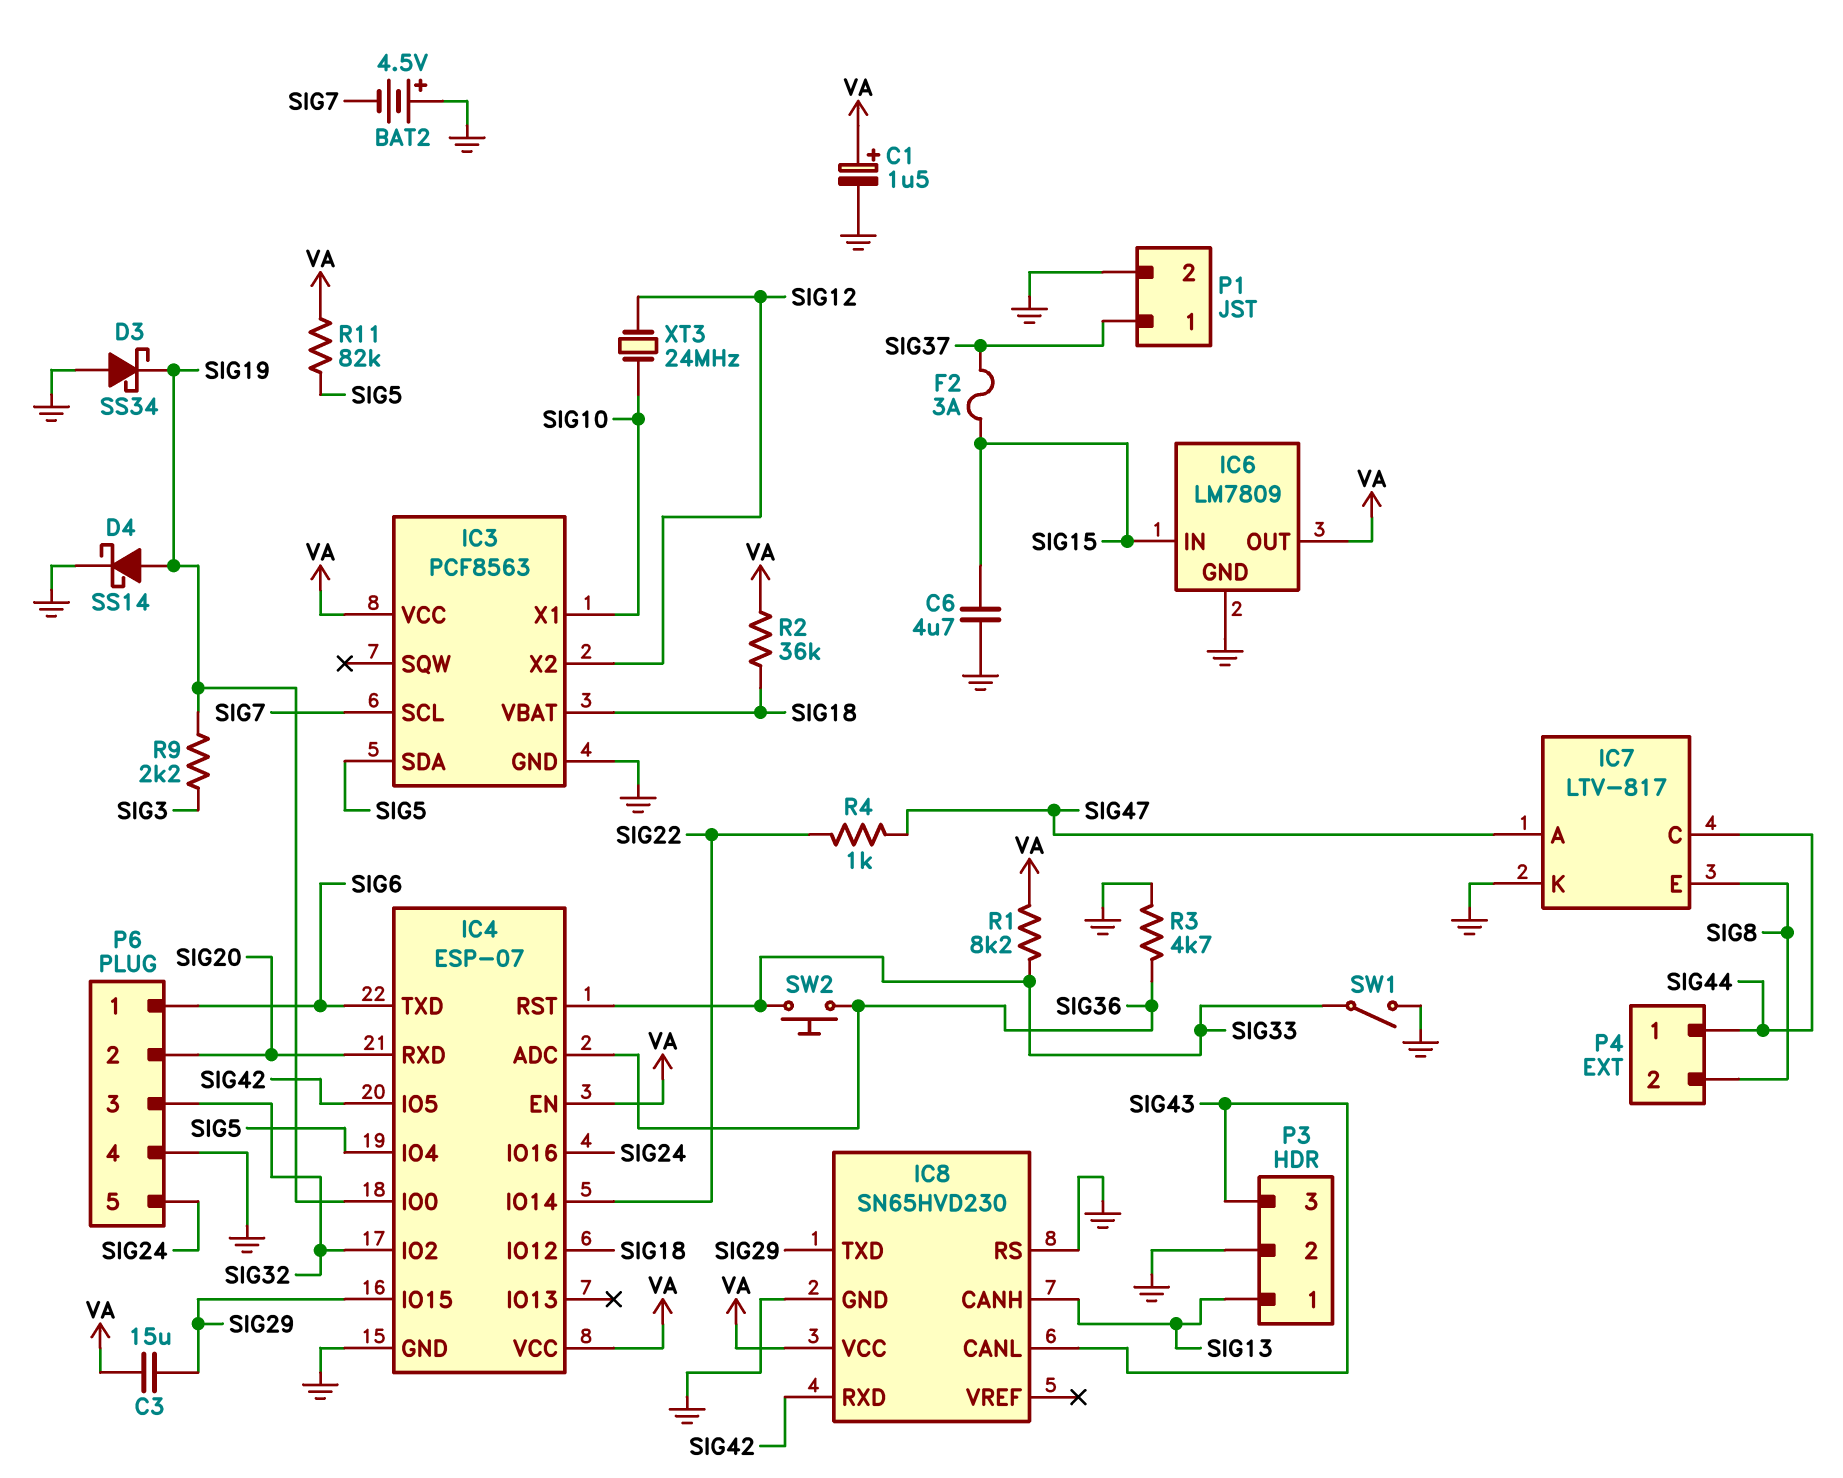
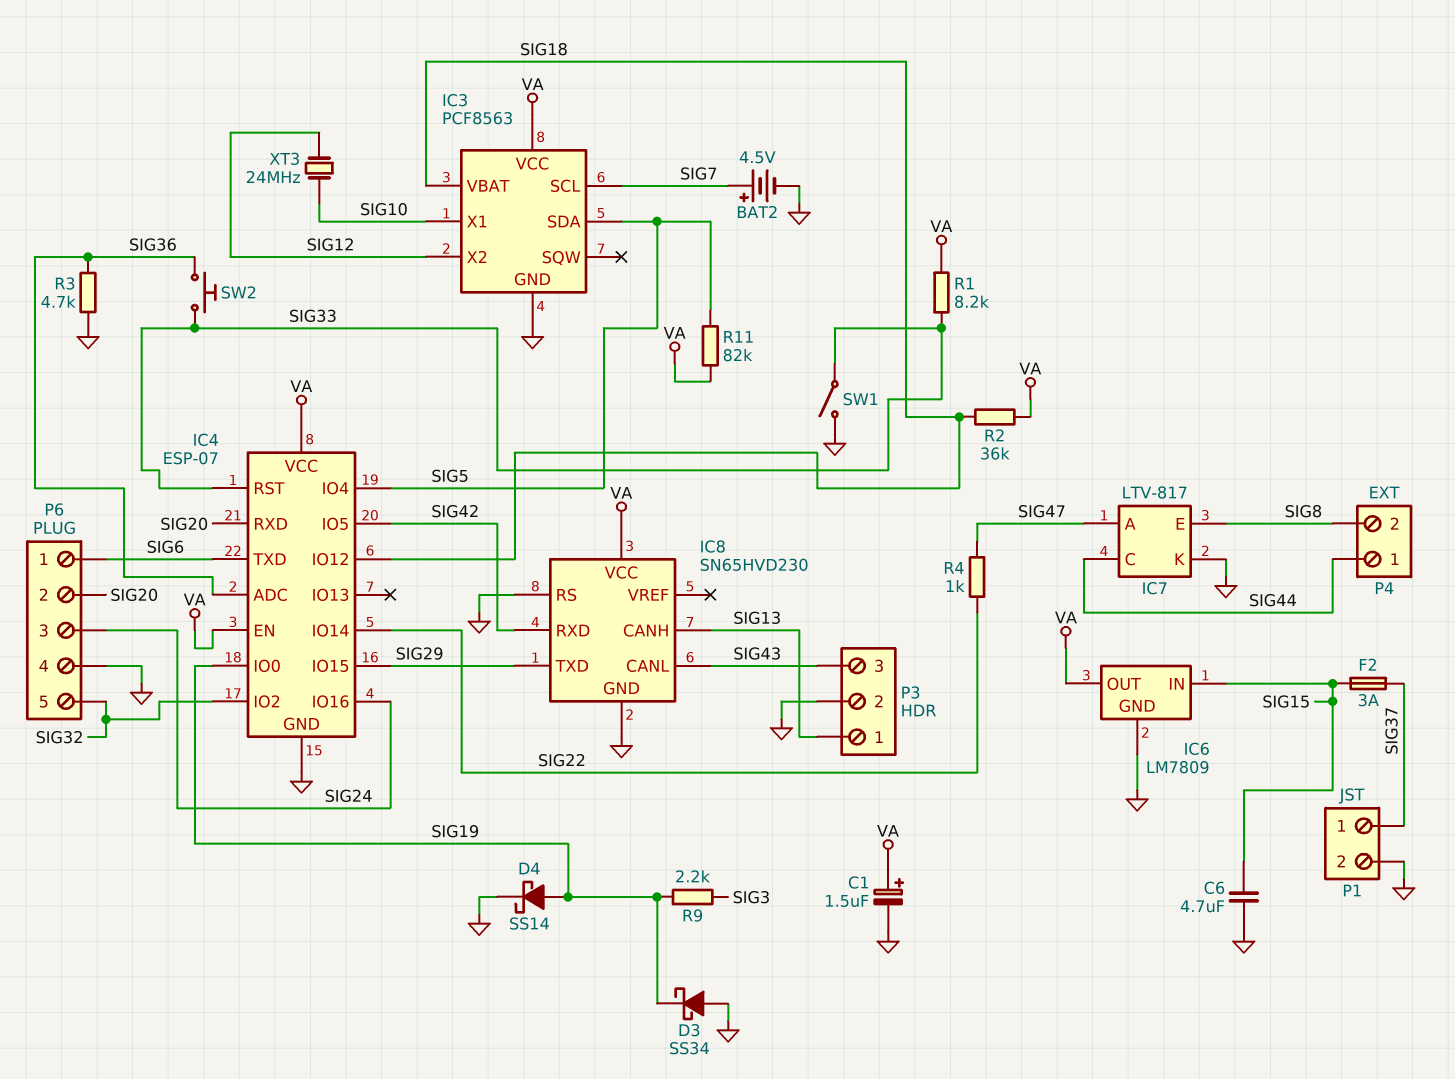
BAT2: 4.5V (plus GND, minus SIG7) -> 4.5V (plus SIG7, minus GND)
C3: 15uF (SIG29, VA) -> none
P6 pin 3: SIG32 -> SIG24
P6 pin 5: SIG24 -> SIG32

